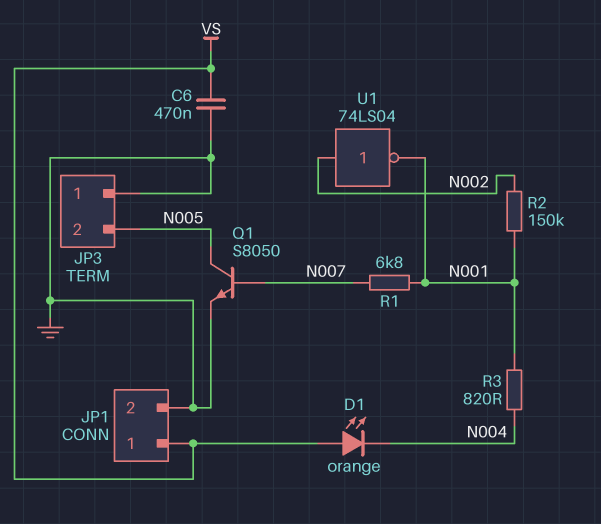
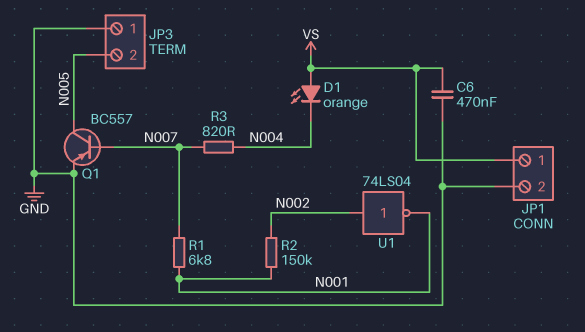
Q1: NPN S8050 (B N007, C N005, E GND) -> PNP BC557 (B N007, C N005, E GND)
R3: 820 (N001, N004) -> 820 (N004, N007)

